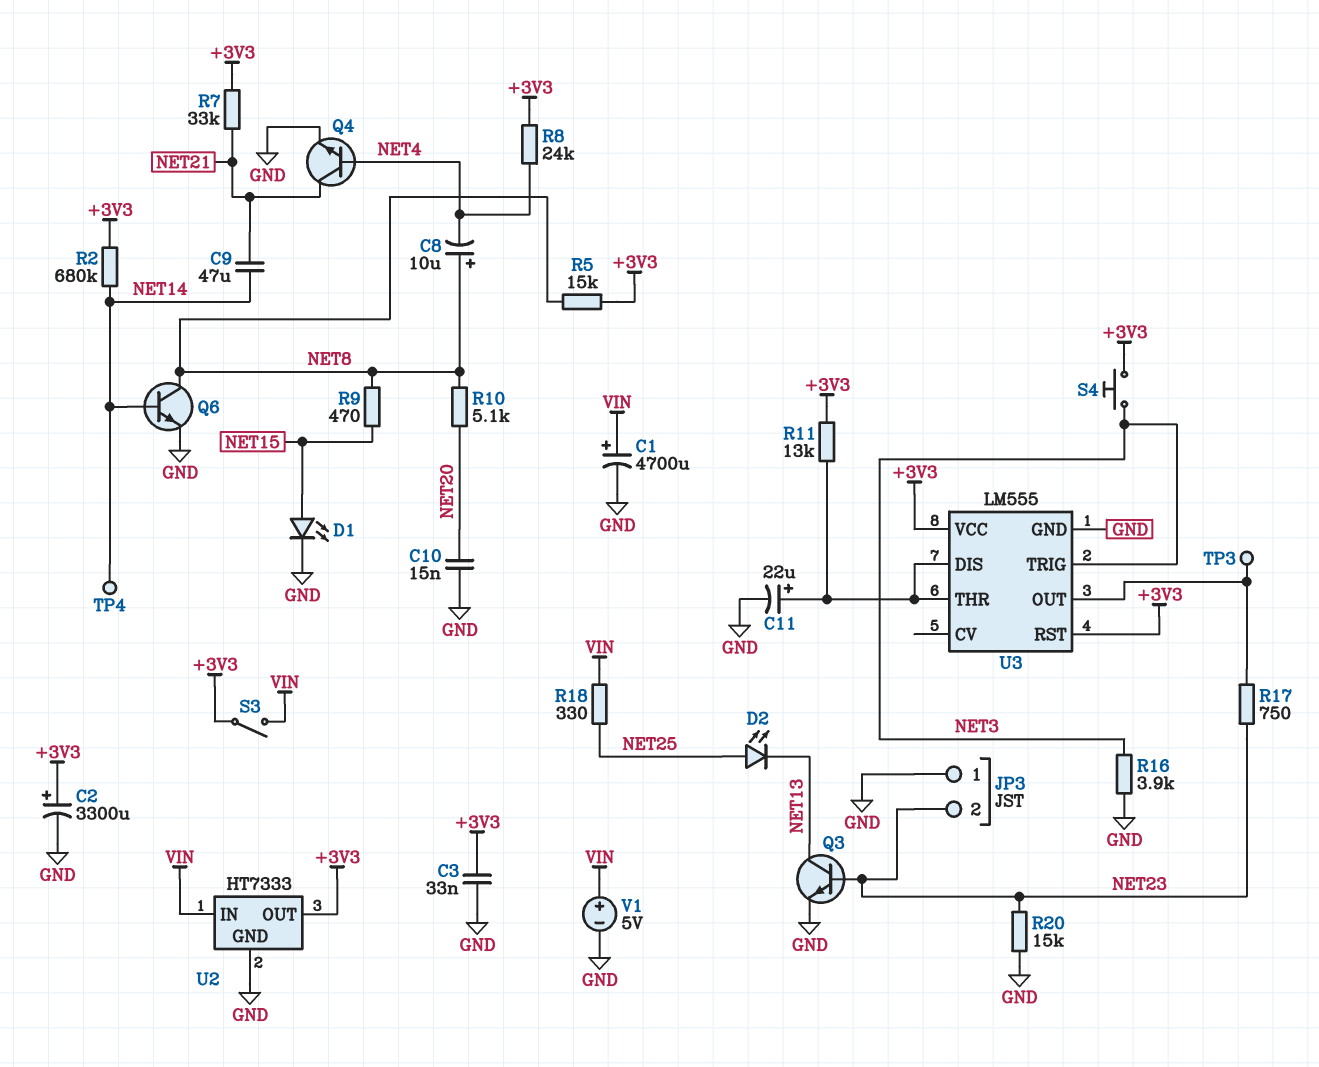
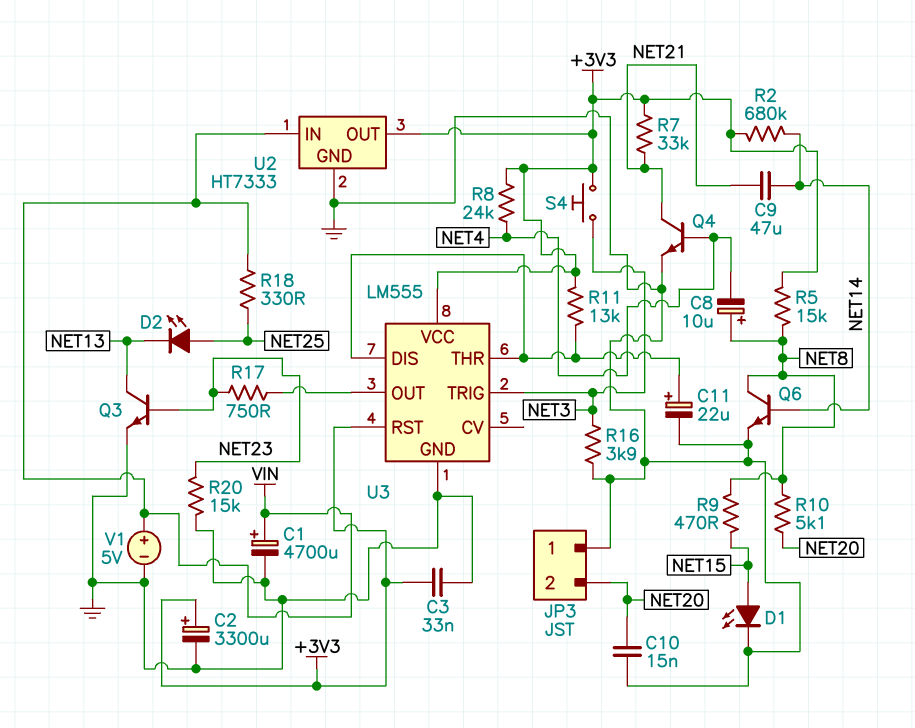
JP3 pin 2: NET23 -> NET20
S3: switch (+3V3, VIN) -> none
TP3: test point (U3/OUT) -> none
TP4: test point (NET14) -> none

